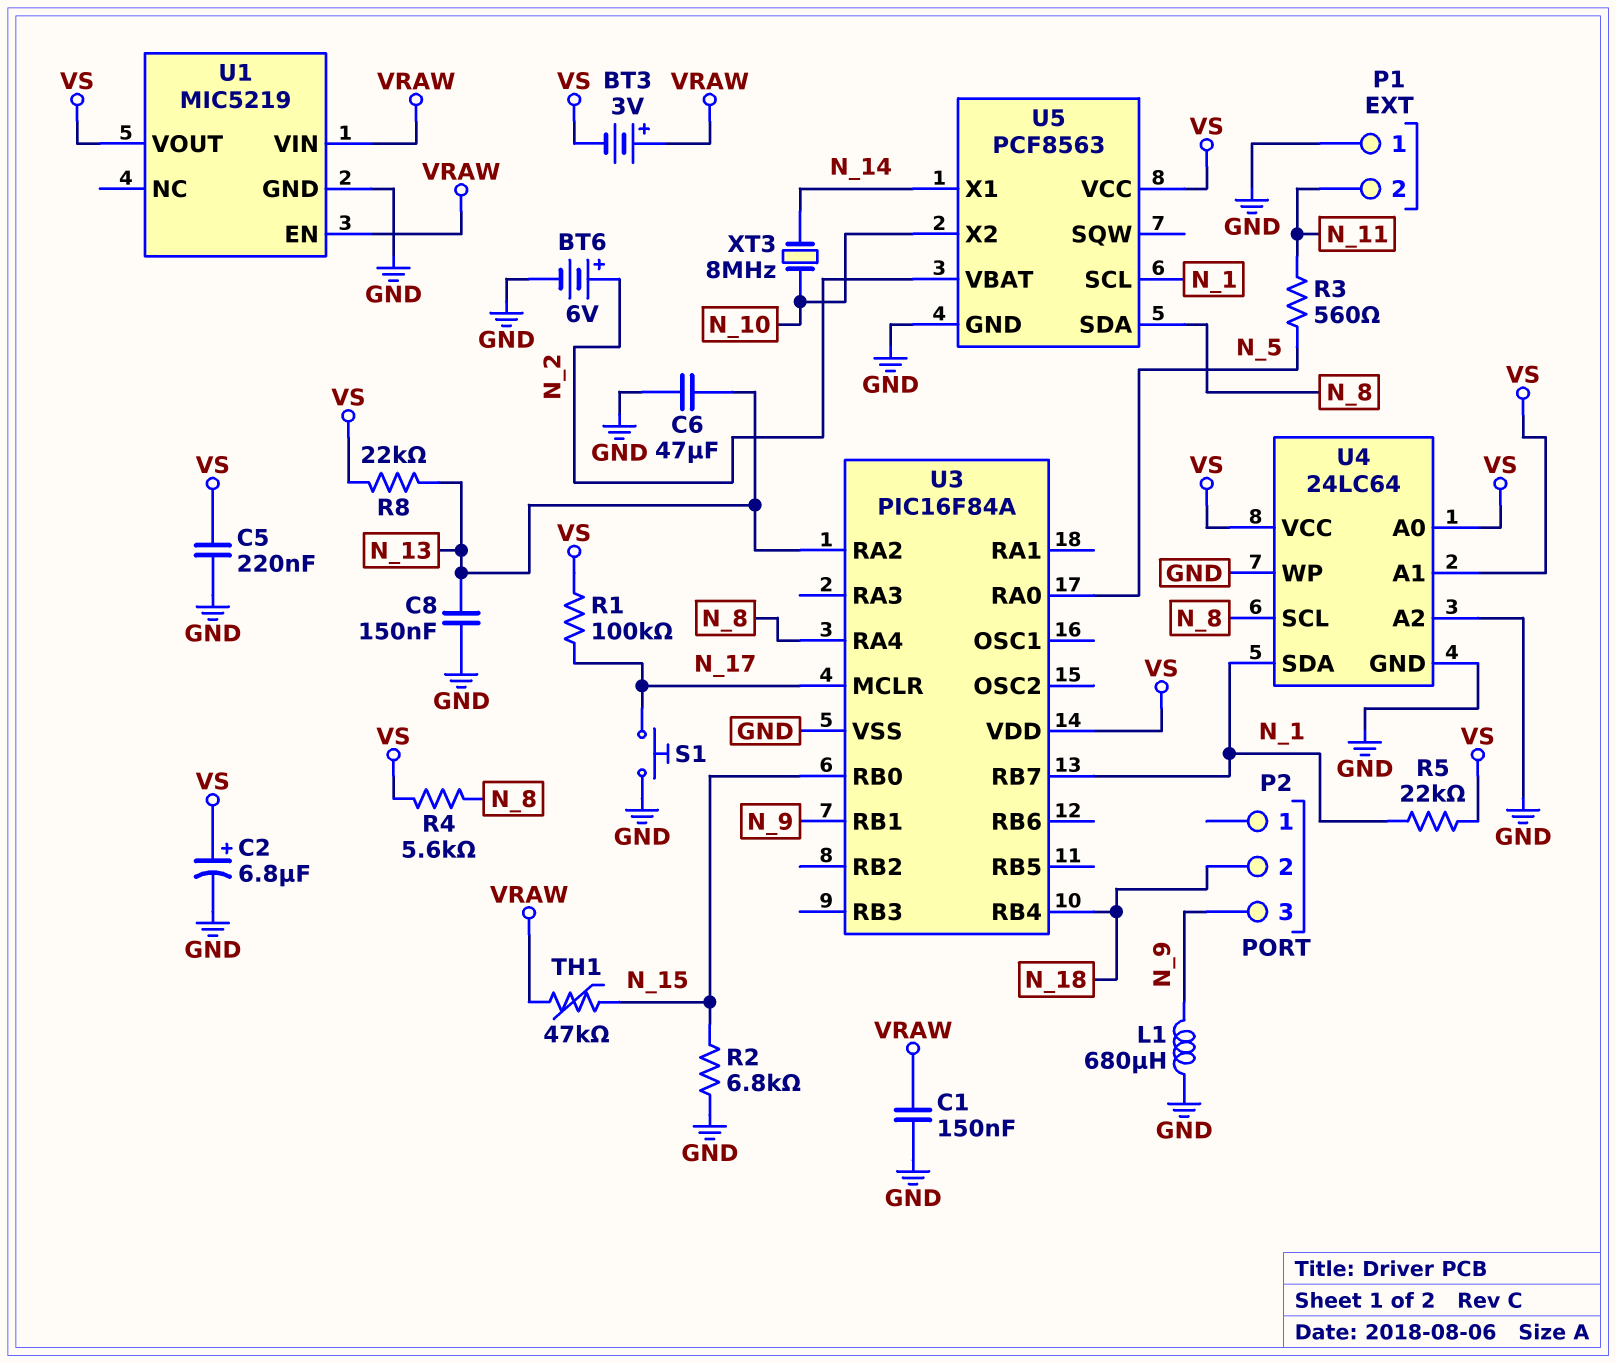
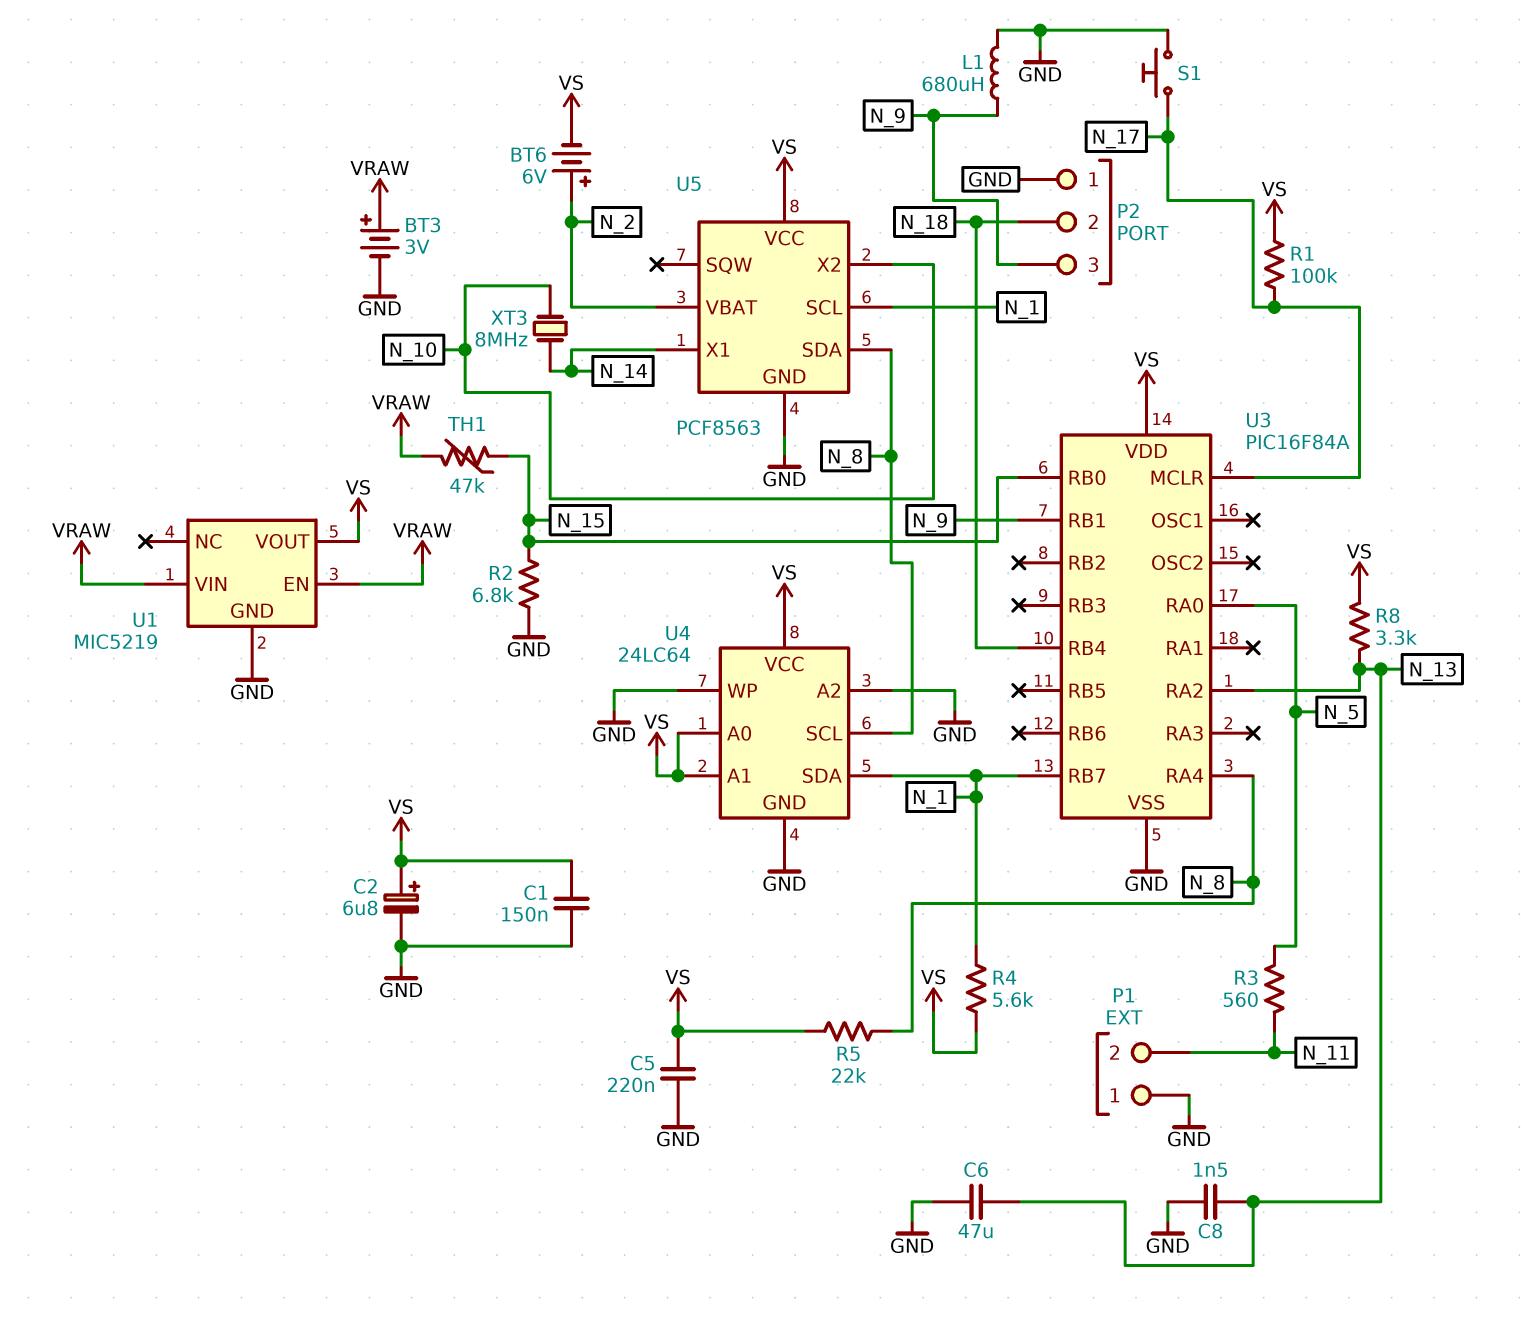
BT3: 3V (plus VRAW, minus VS) -> 3V (plus VRAW, minus GND)
BT6: 6V (plus N_2, minus GND) -> 6V (plus N_2, minus VS)
C1: 150nF (GND, VRAW) -> 150nF (GND, VS)
C8: 150nF (GND, N_13) -> 1.5nF (GND, N_13)
P2 pin 1: none -> GND
R4: 5.6k (N_8, VS) -> 5.6k (N_1, VS)
R5: 22k (N_1, VS) -> 22k (N_8, VS)
R8: 22k (N_13, VS) -> 3.3k (N_13, VS)

